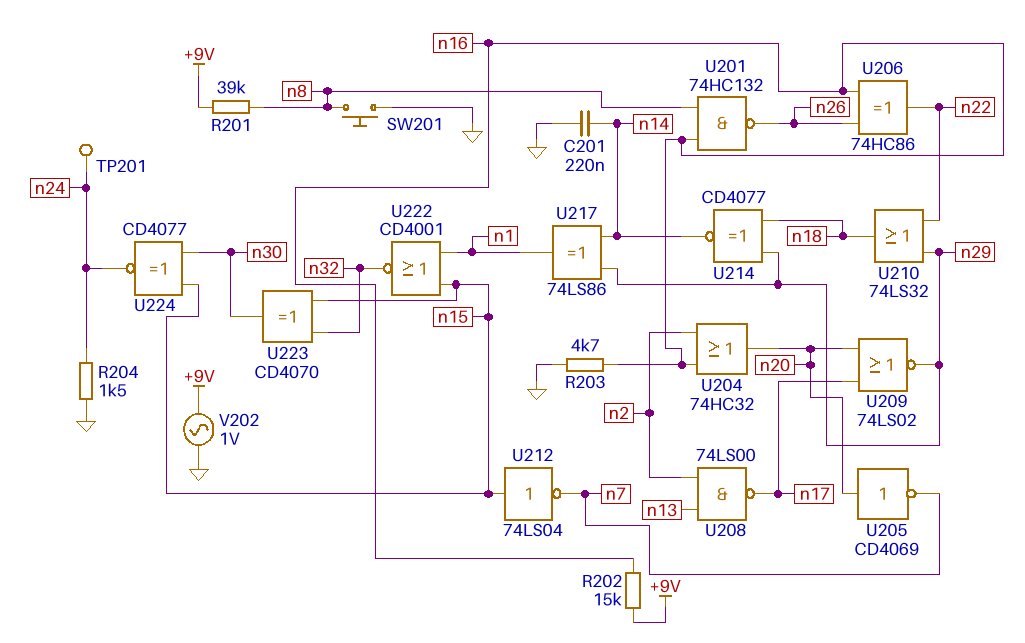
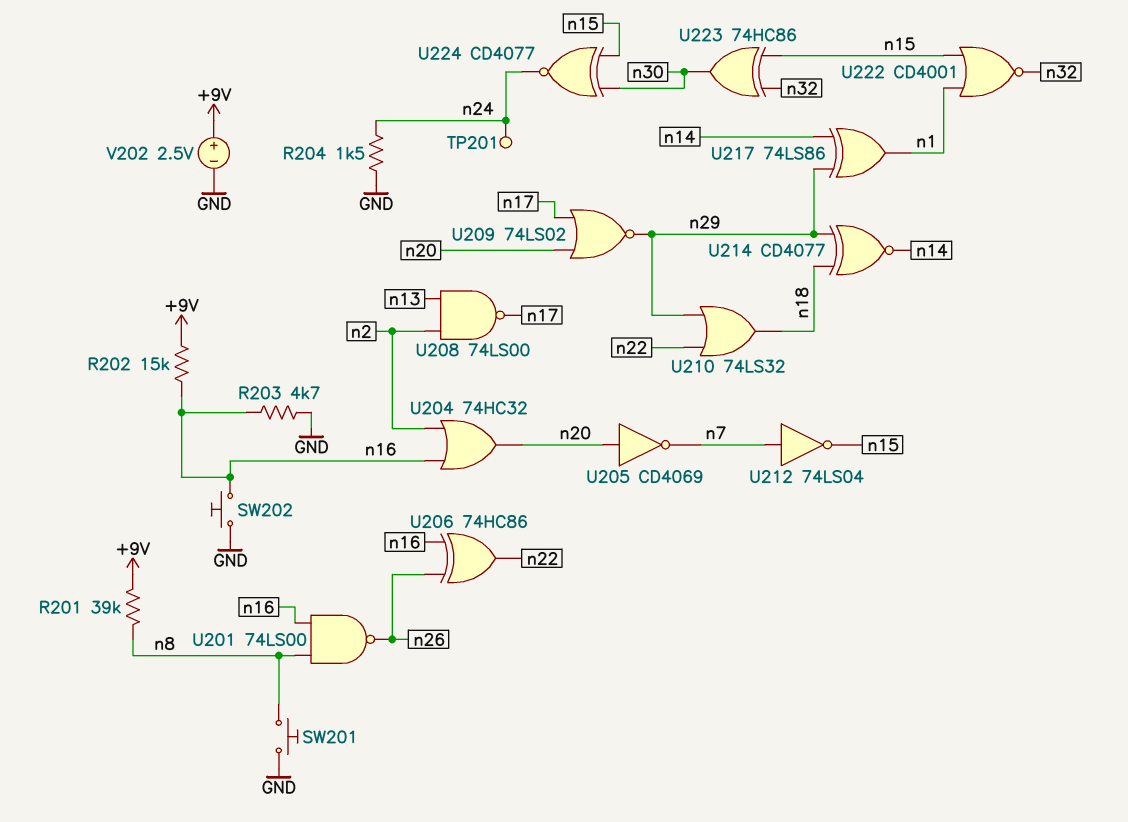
C201: 220nF (GND, n14) -> none
SW202: none -> button (GND, n16)
U201: NAND 74HC132 (in n8, in n16, out n26) -> NAND 74LS00 (in n8, in n16, out n26)
U212: NOT 74LS04 (in n15, out n7) -> NOT 74LS04 (in n7, out n15)
U223: XOR CD4070 (in n15, in n32, out n30) -> XOR 74HC86 (in n15, in n32, out n30)
V202: AC 1V (+9V, GND) -> 2.5V (plus +9V, minus GND)

